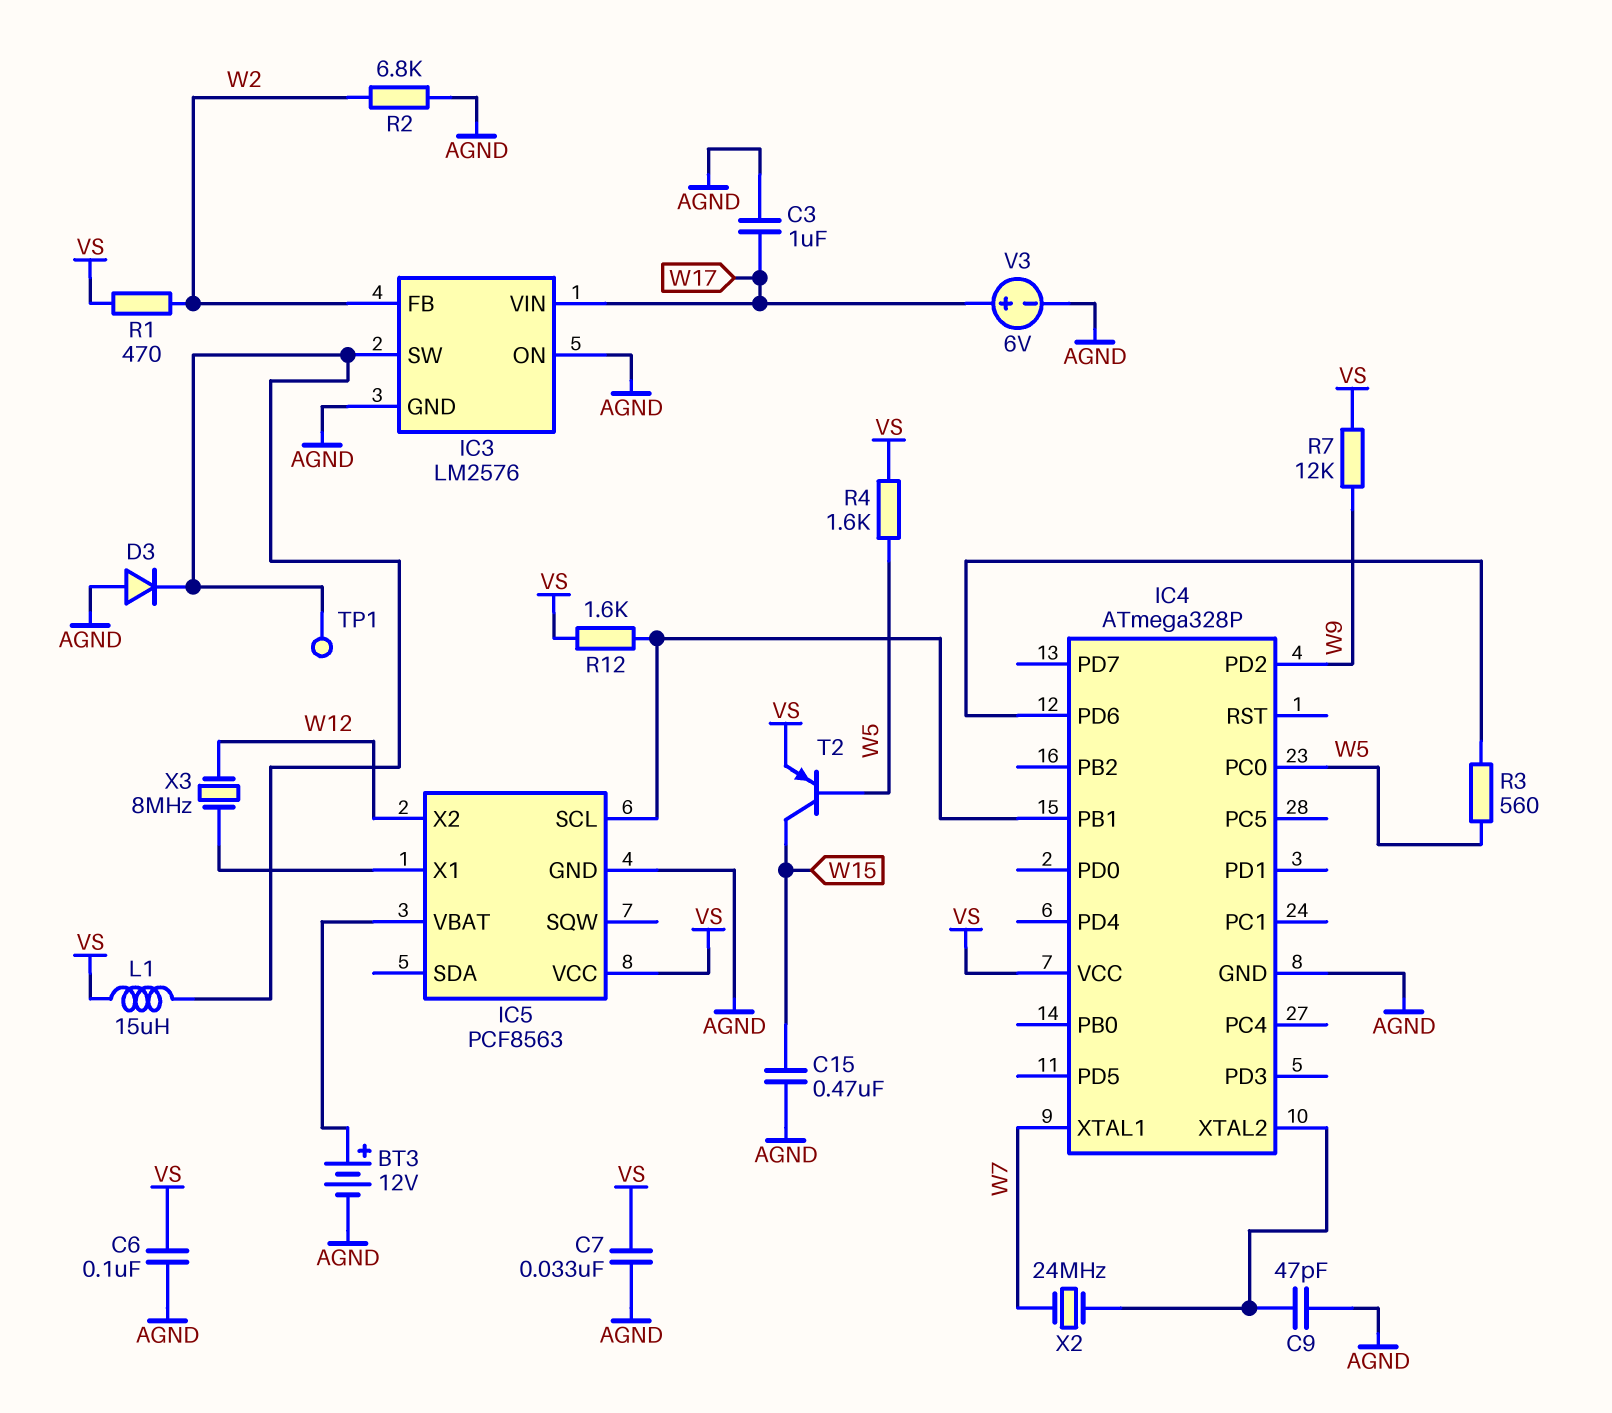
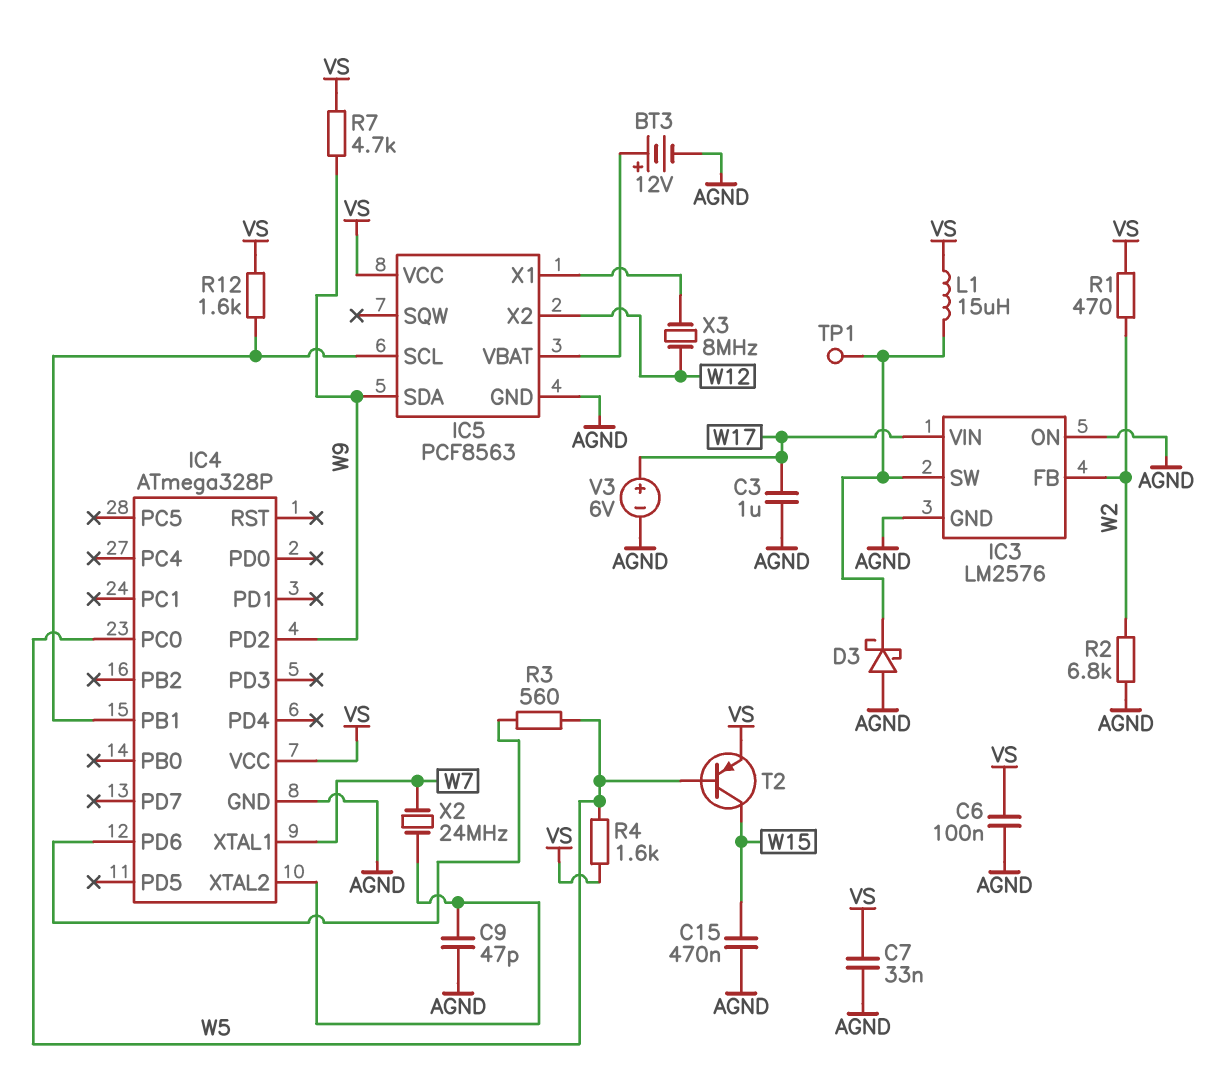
D3: diode (A AGND, K IC3/SW) -> schottky (A AGND, K IC3/SW)
IC5 pin SDA: none -> W9
R7: 12k (VS, W9) -> 4.7k (VS, W9)

